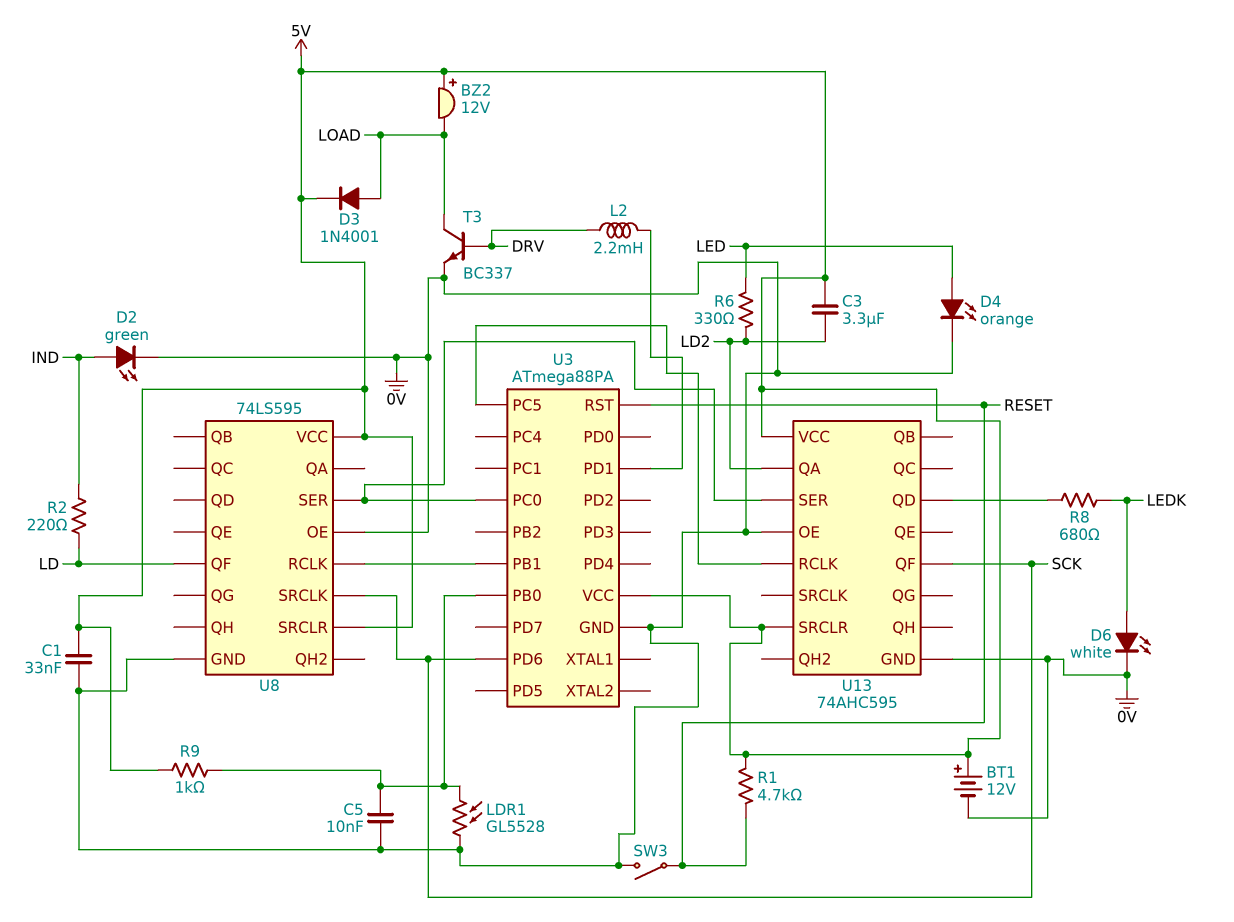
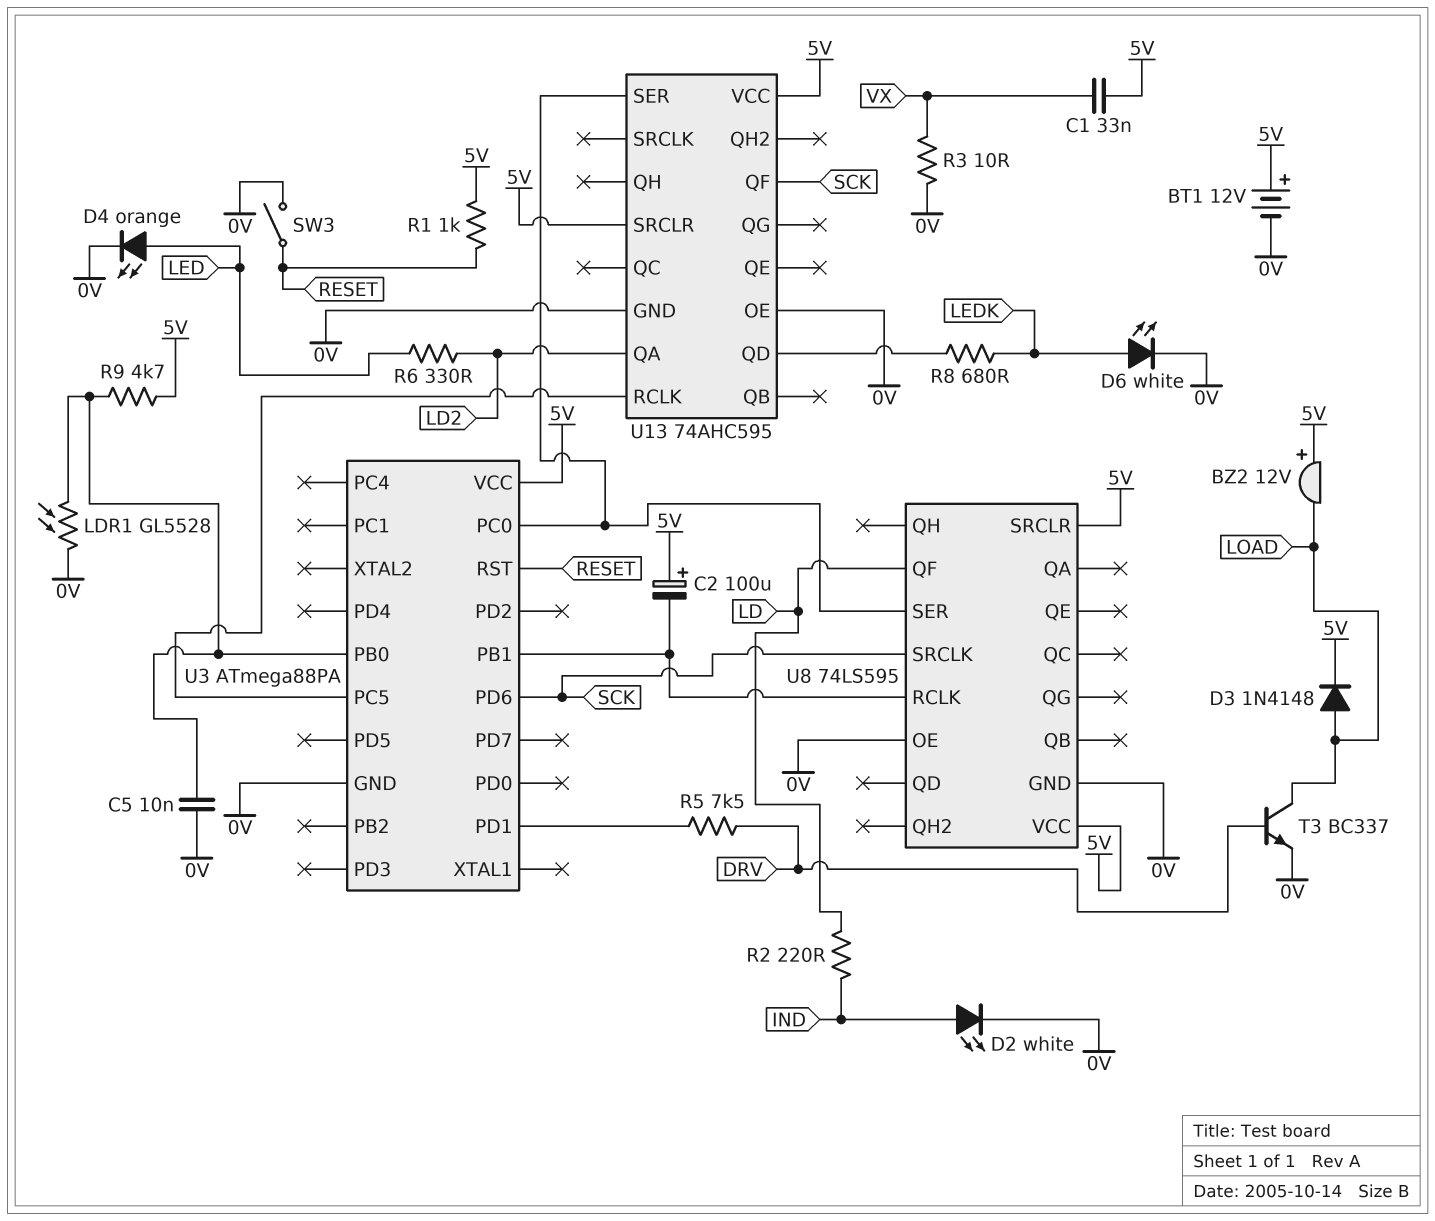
C1: 33nF (0V, 5V) -> 33nF (5V, VX)
C2: none -> 100uF (plus 5V, minus U3/PB1)
C3: 3.3uF (5V, LD2) -> none
D2: LED green (A IND, K 0V) -> LED white (A IND, K 0V)
D3: diode 1N4001 (A LOAD, K 5V) -> diode 1N4148 (A LOAD, K 5V)
L2: 2.2mH (DRV, U3/PD1) -> none
R1: 4.7k (5V, RESET) -> 1k (5V, RESET)
R3: none -> 10 (0V, VX)
R5: none -> 7.5k (DRV, U3/PD1)
R9: 1k (5V, U3/PB0) -> 4.7k (5V, U3/PB0)

